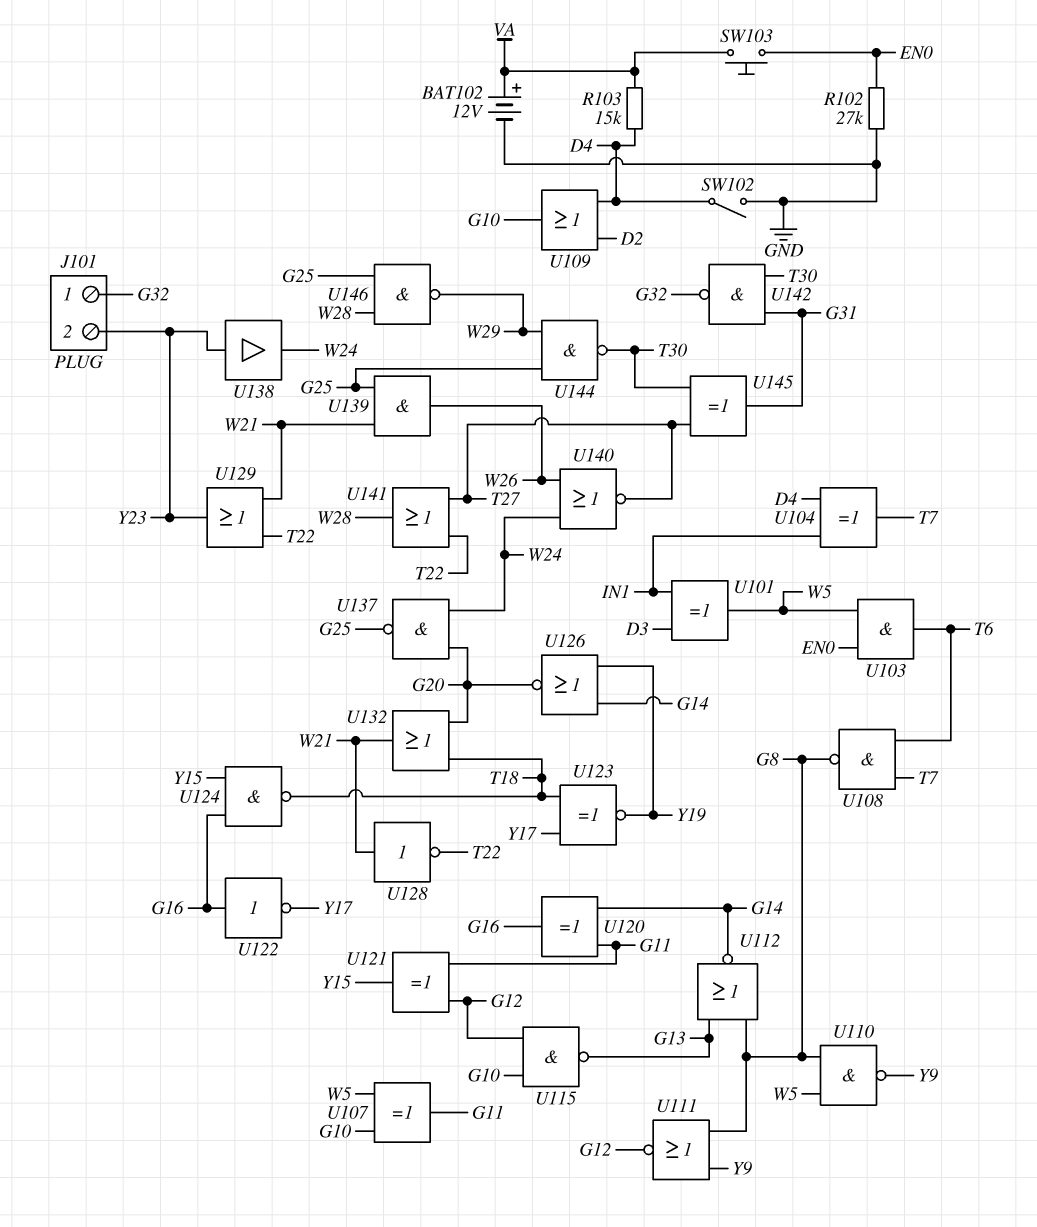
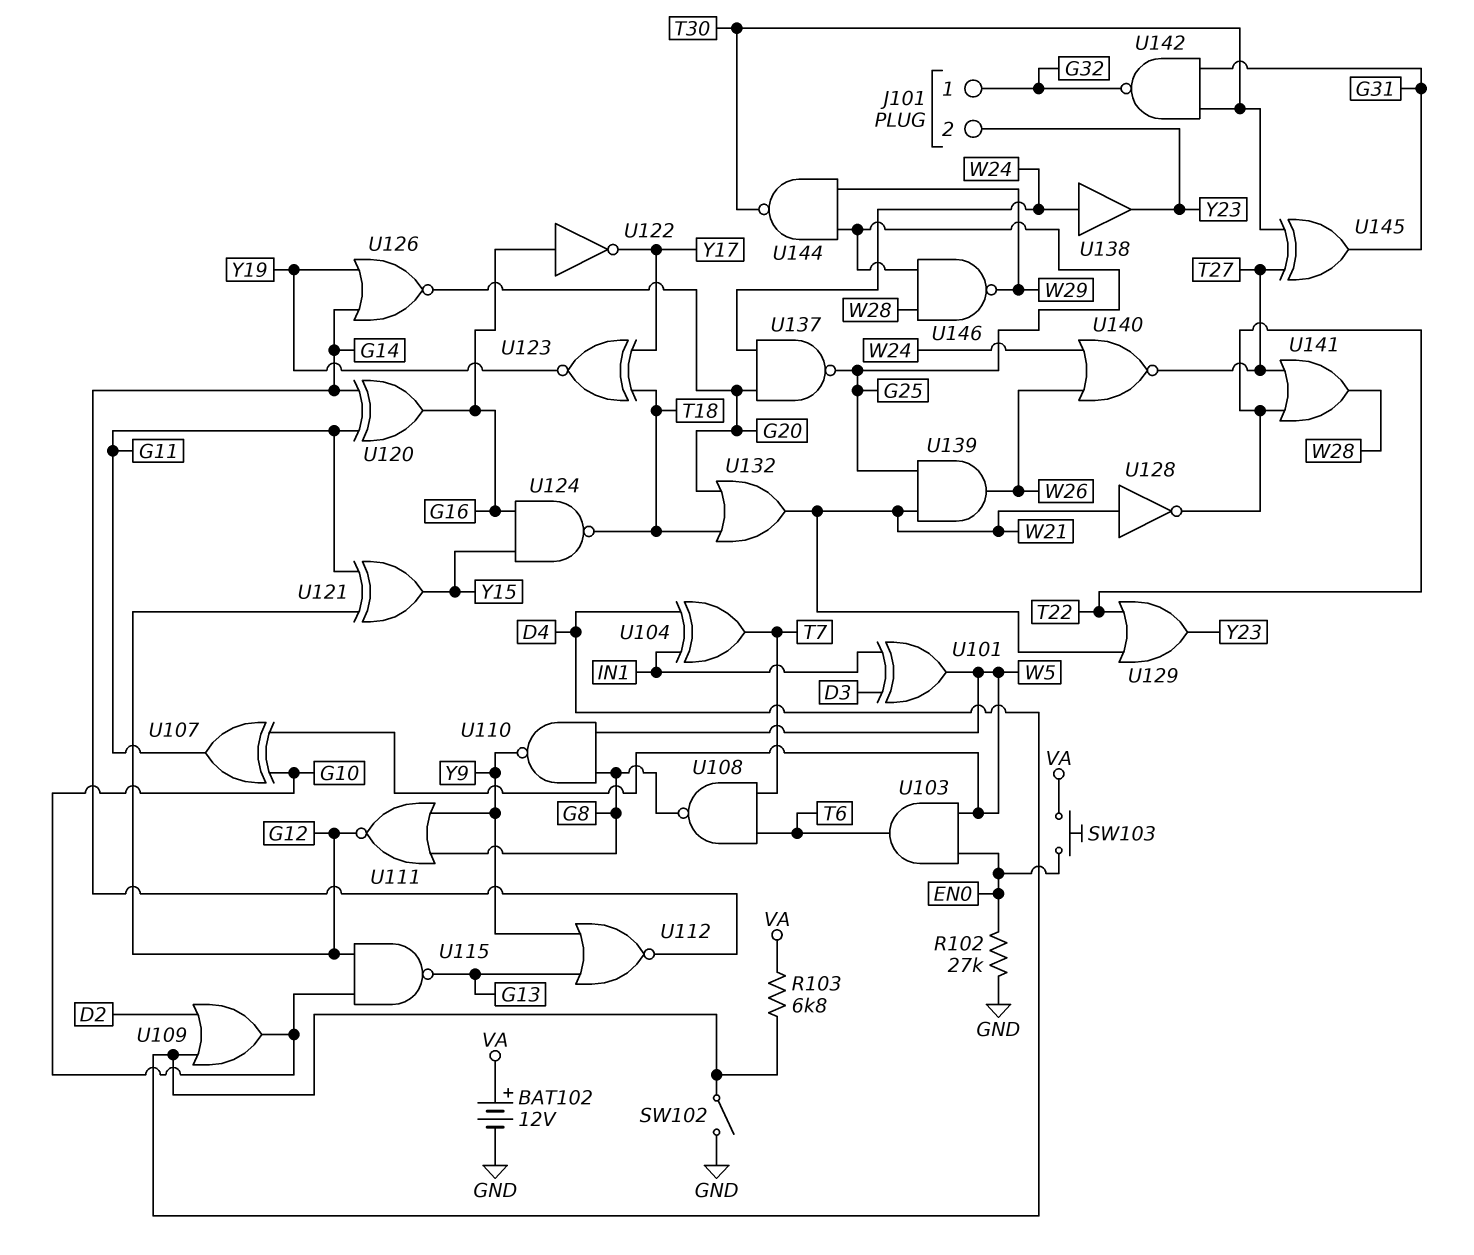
R103: 15k (D4, VA) -> 6.8k (D4, VA)
U112: NOR (in G8, in G13, out G14) -> NOR (in G13, in Y9, out G14)
U138: buffer (in Y23, out W24) -> buffer (in W24, out Y23)

